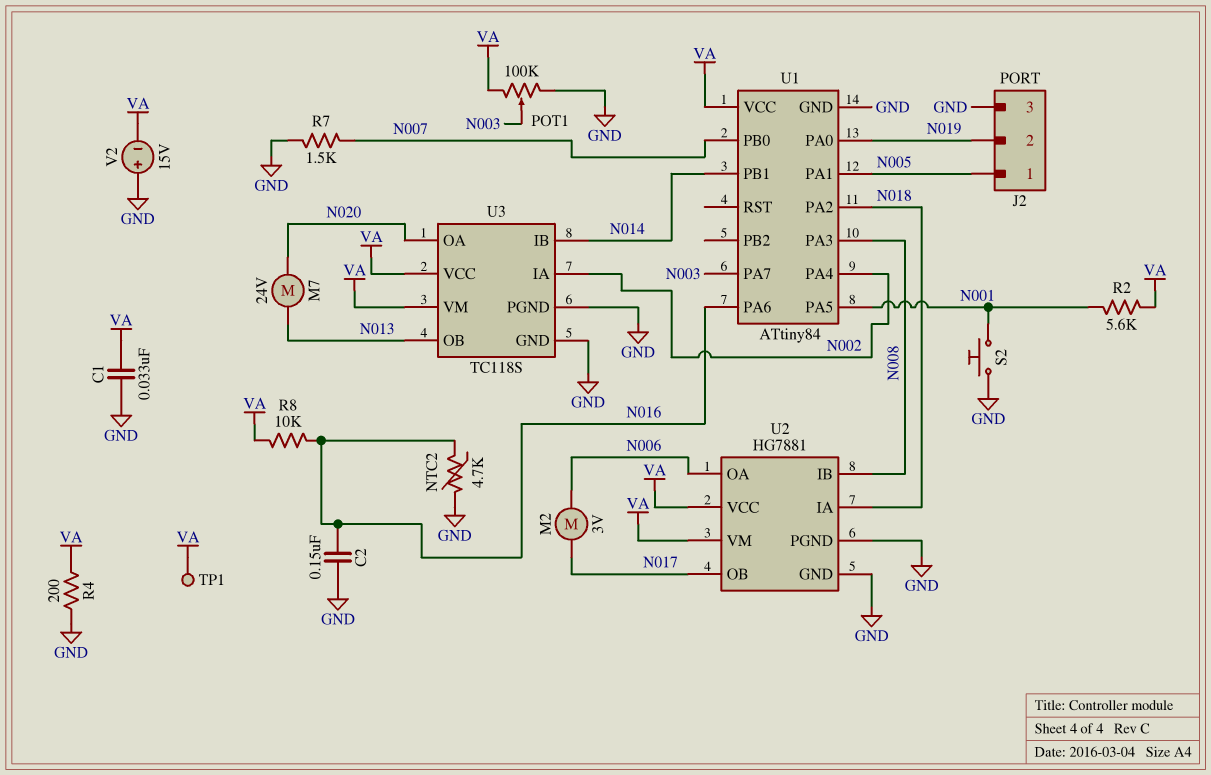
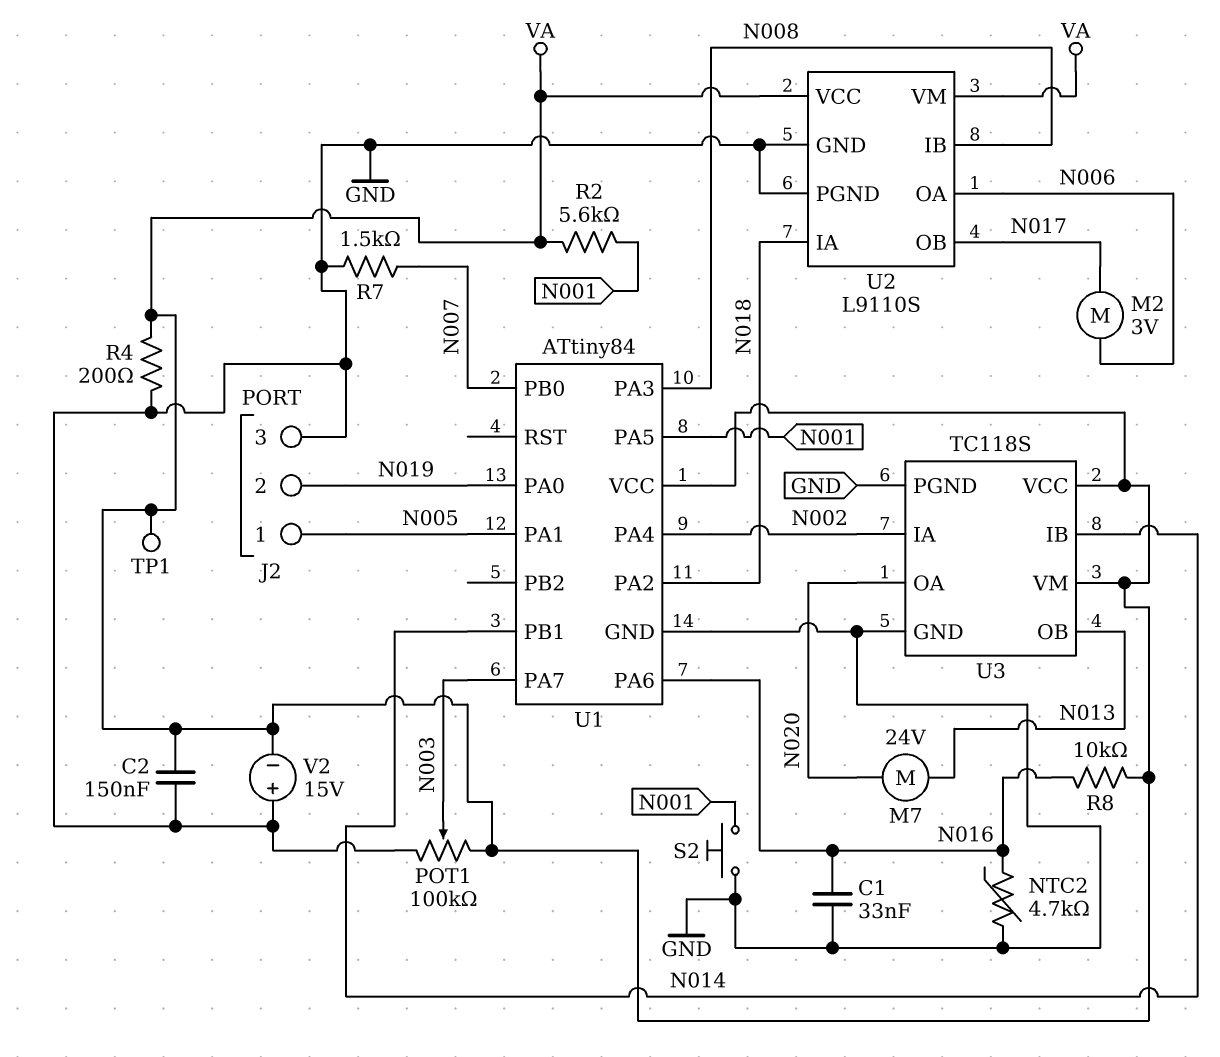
C1: 33nF (GND, VA) -> 33nF (GND, N016)
C2: 150nF (GND, N016) -> 150nF (GND, VA)
U2: HG7881 -> L9110S

